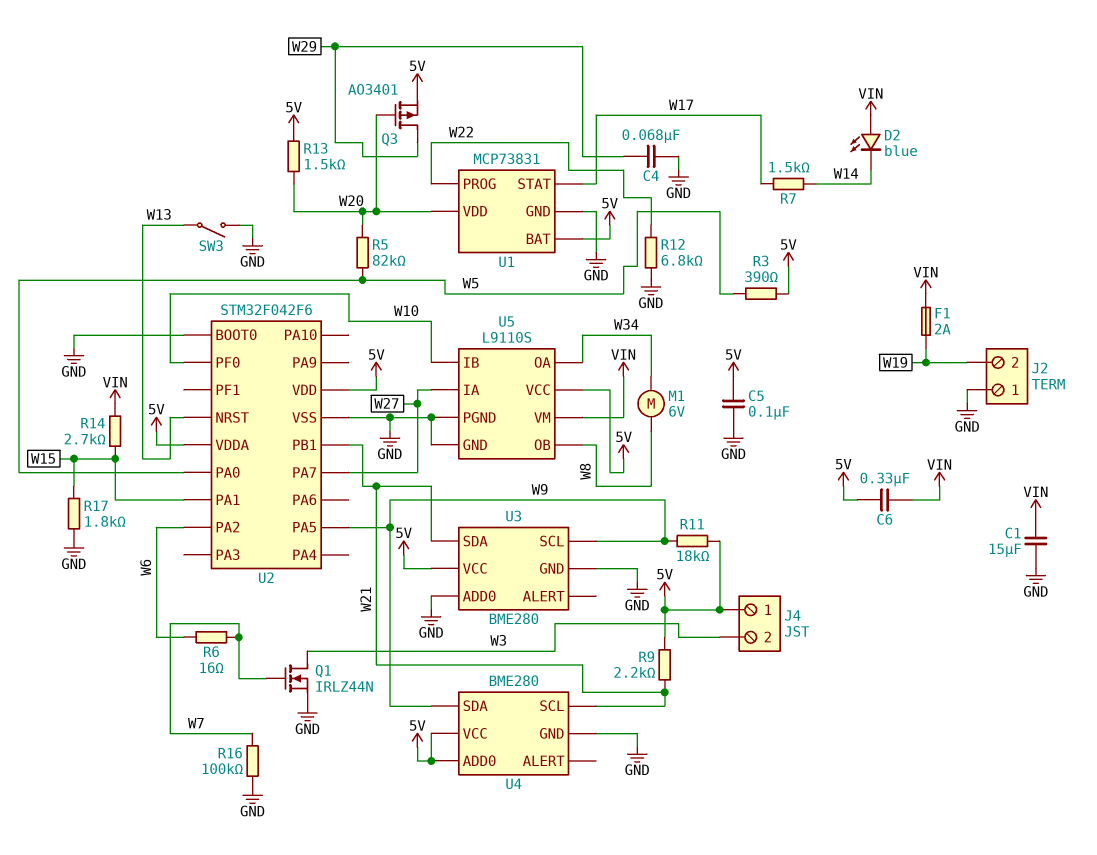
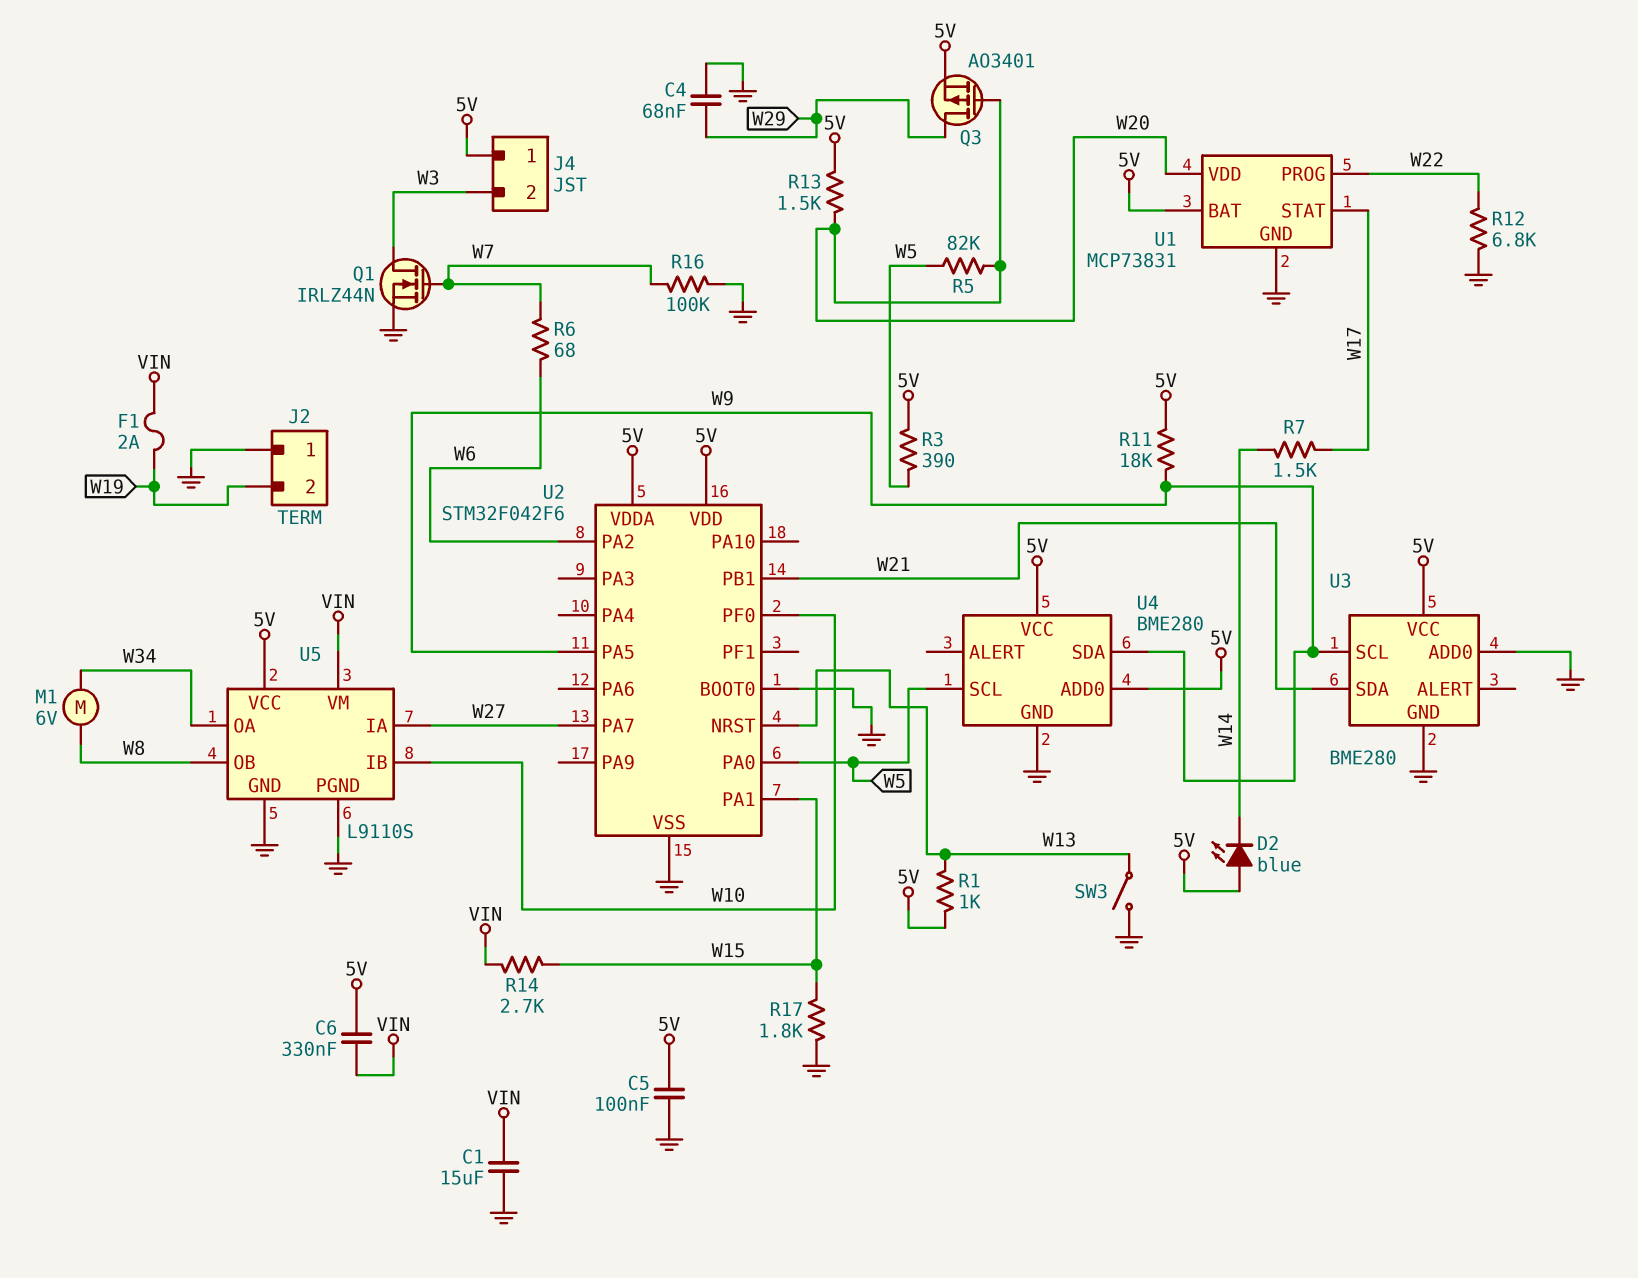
D2: LED blue (A VIN, K W14) -> LED blue (A 5V, K W14)
R1: none -> 1k (5V, W13)
R6: 16 (W6, W7) -> 68 (W6, W7)
R9: 2.2k (5V, W21) -> none
U4 pin SCL: W21 -> W5

